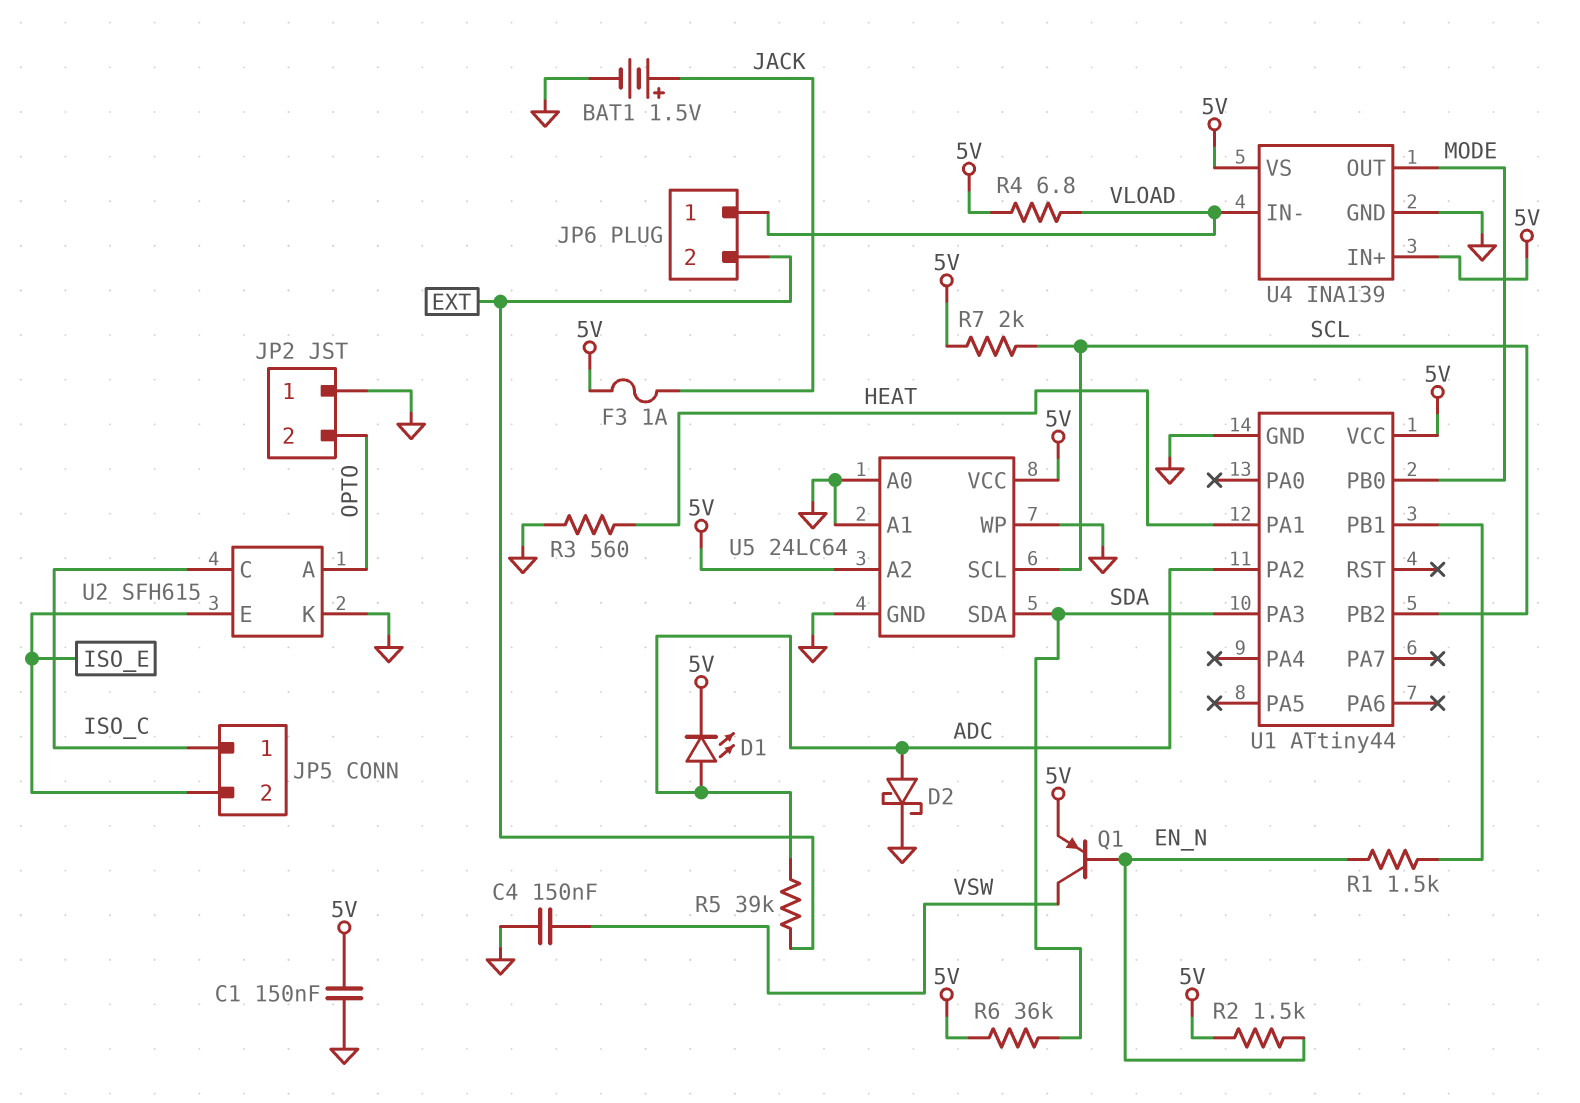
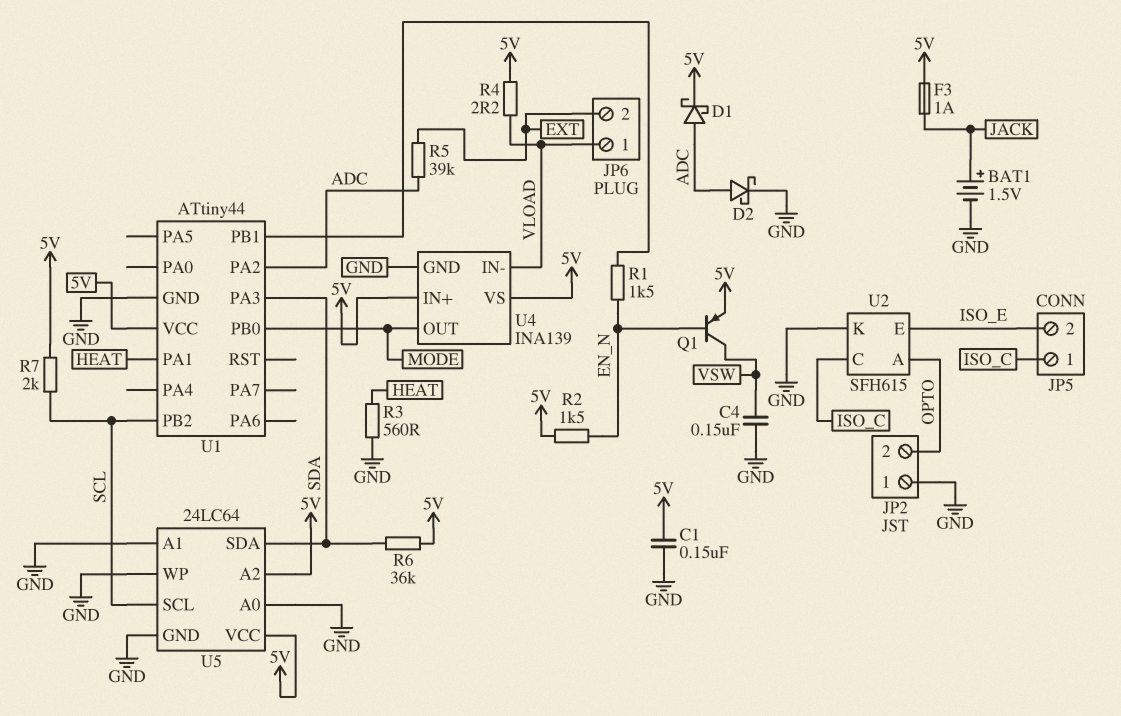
D1: LED (A ADC, K 5V) -> schottky (A ADC, K 5V)
R4: 6.8 (5V, VLOAD) -> 2.2 (5V, VLOAD)

